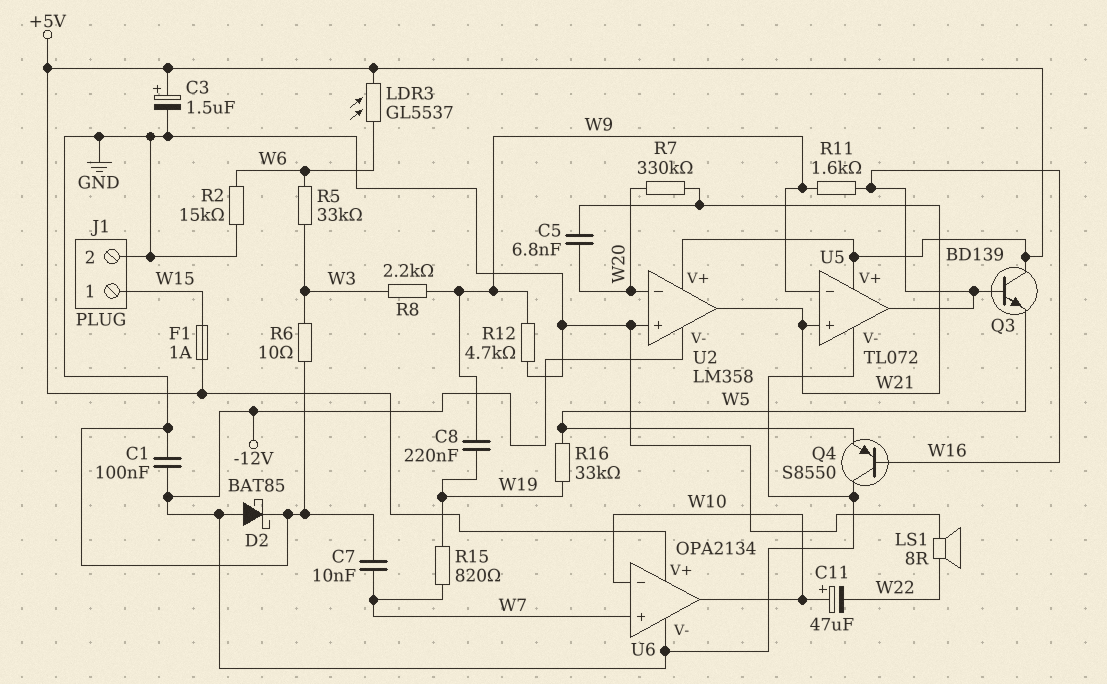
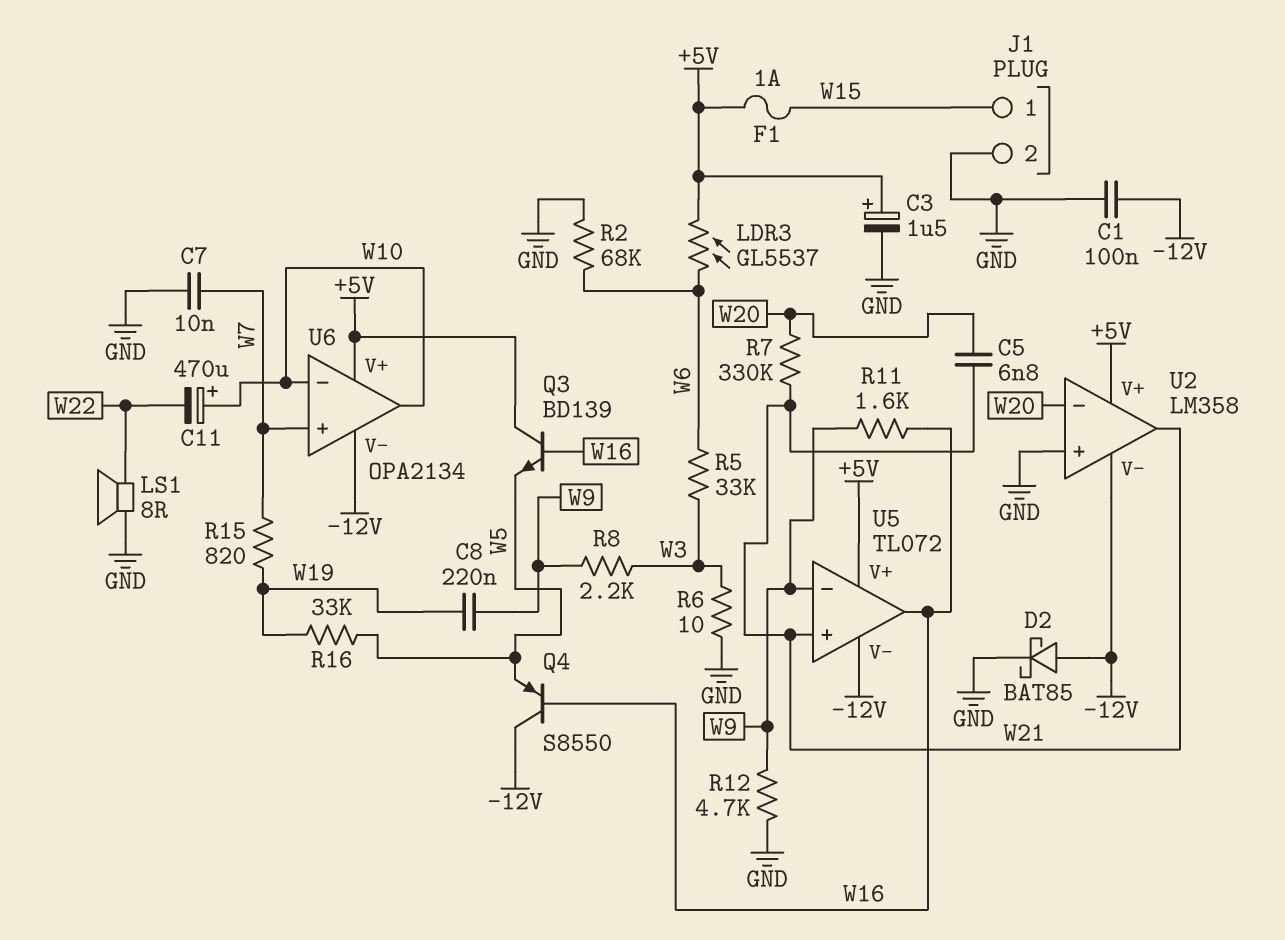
C11: 47uF (plus W10, minus W22) -> 470uF (plus W10, minus W22)
R2: 15k (GND, W6) -> 68k (GND, W6)

